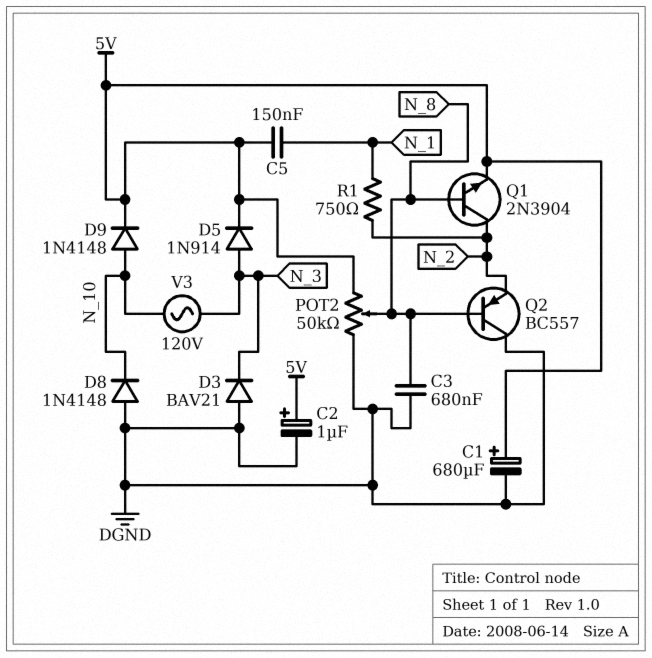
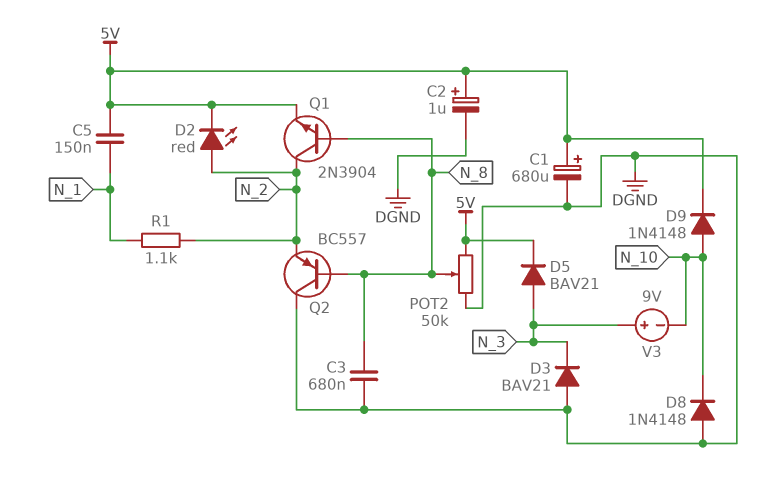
D2: none -> LED red (A N_2, K 5V)
D5: diode 1N914 (A N_3, K 5V) -> diode BAV21 (A N_3, K 5V)
R1: 750 (N_1, N_2) -> 1.1k (N_1, N_2)
V3: AC 120V (N_3, N_10) -> 9V (plus N_3, minus N_10)

